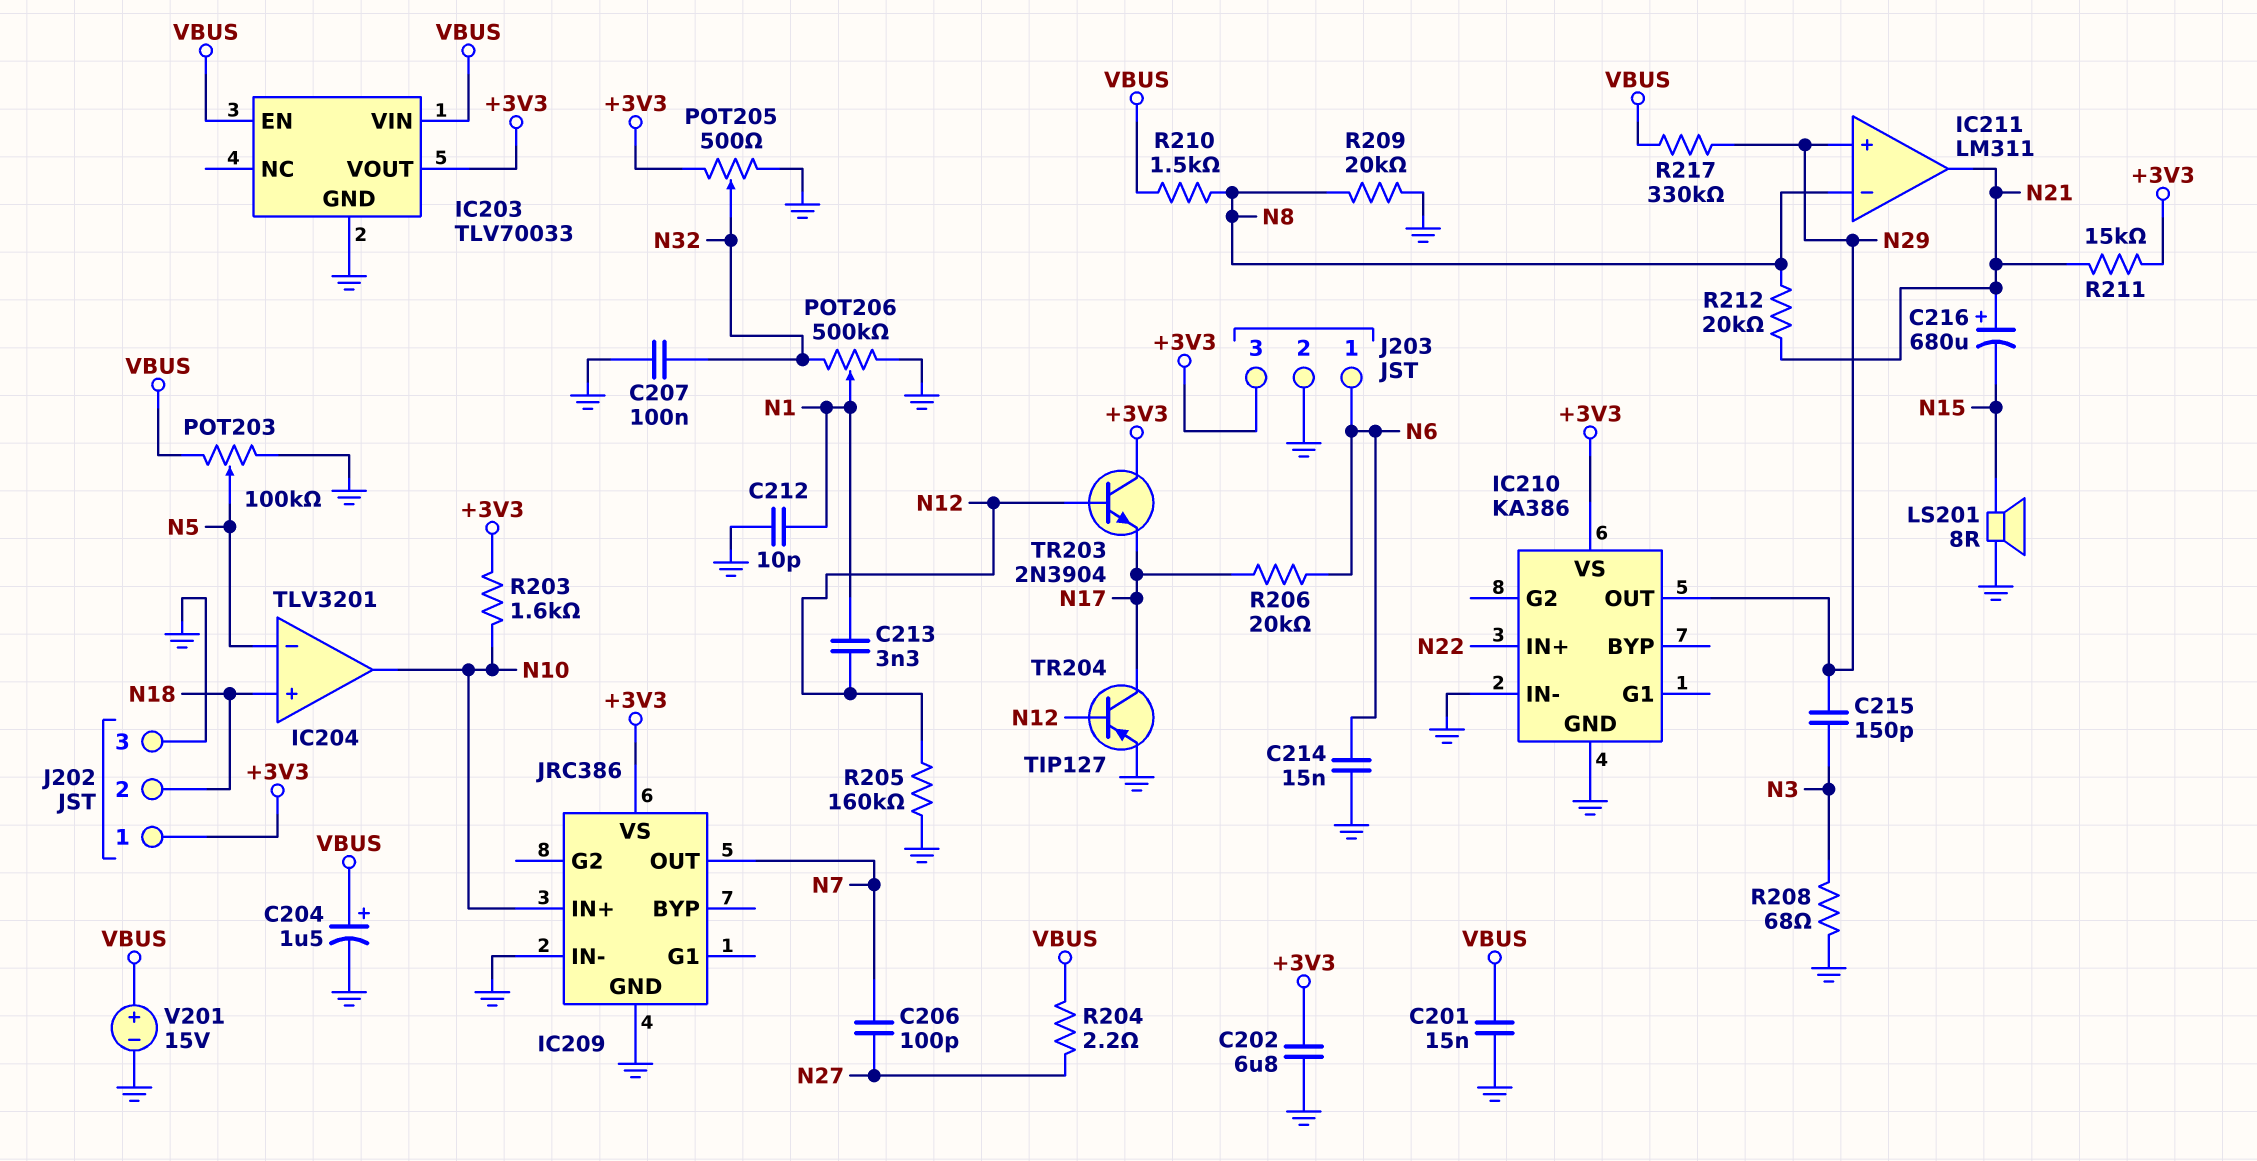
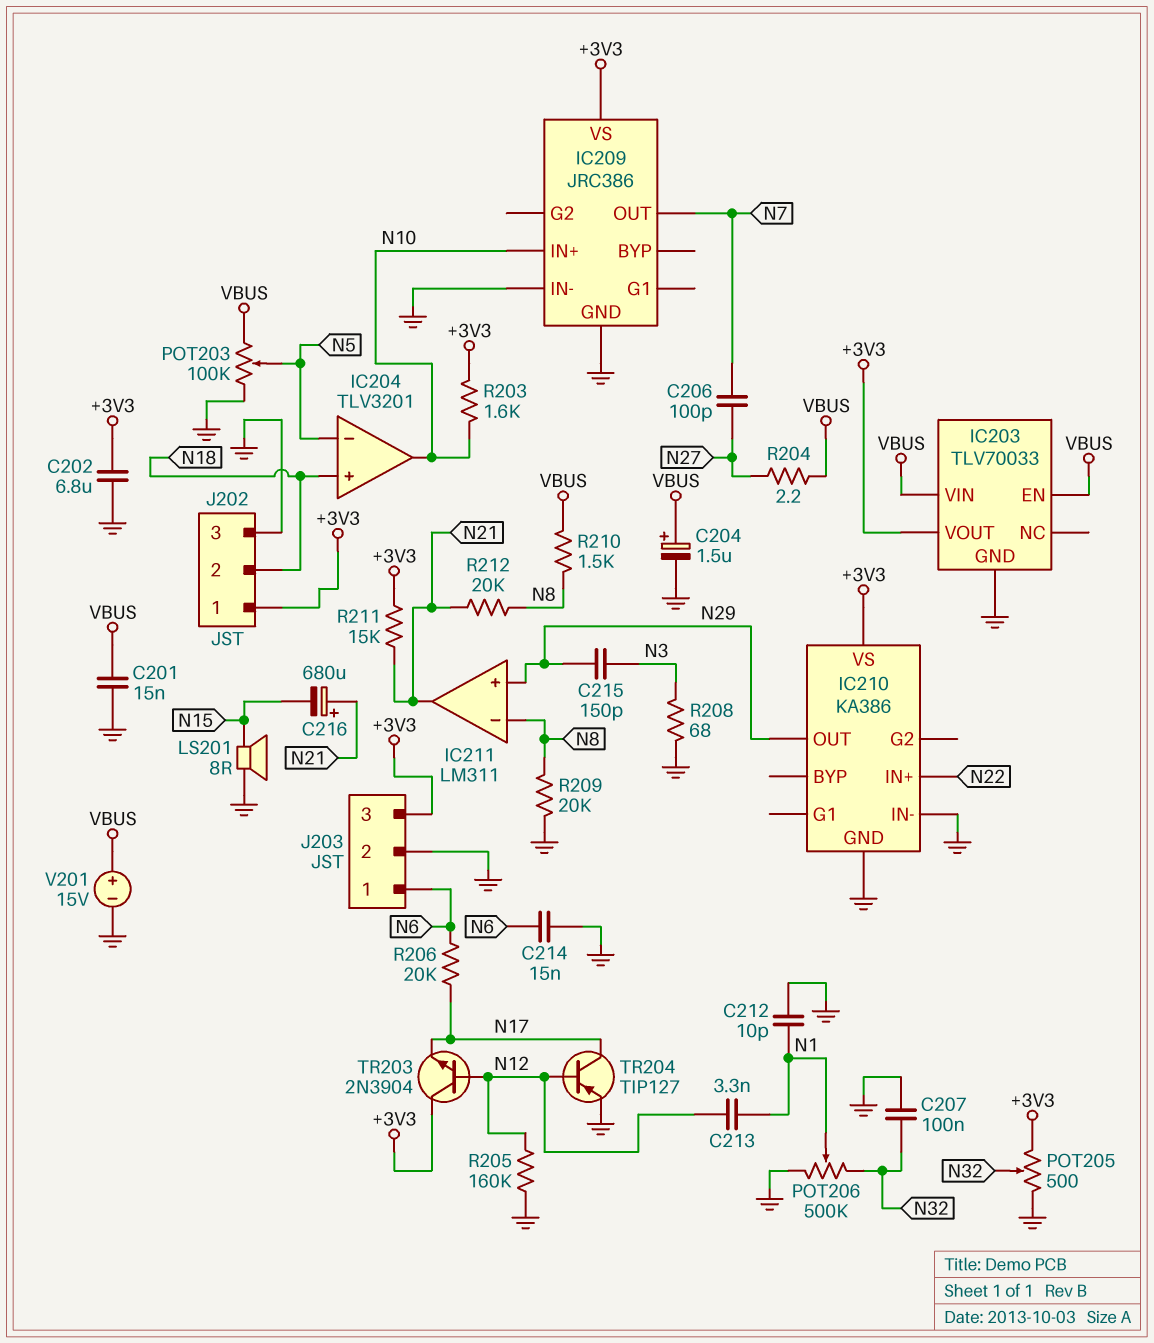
R217: 330k (N29, VBUS) -> none

